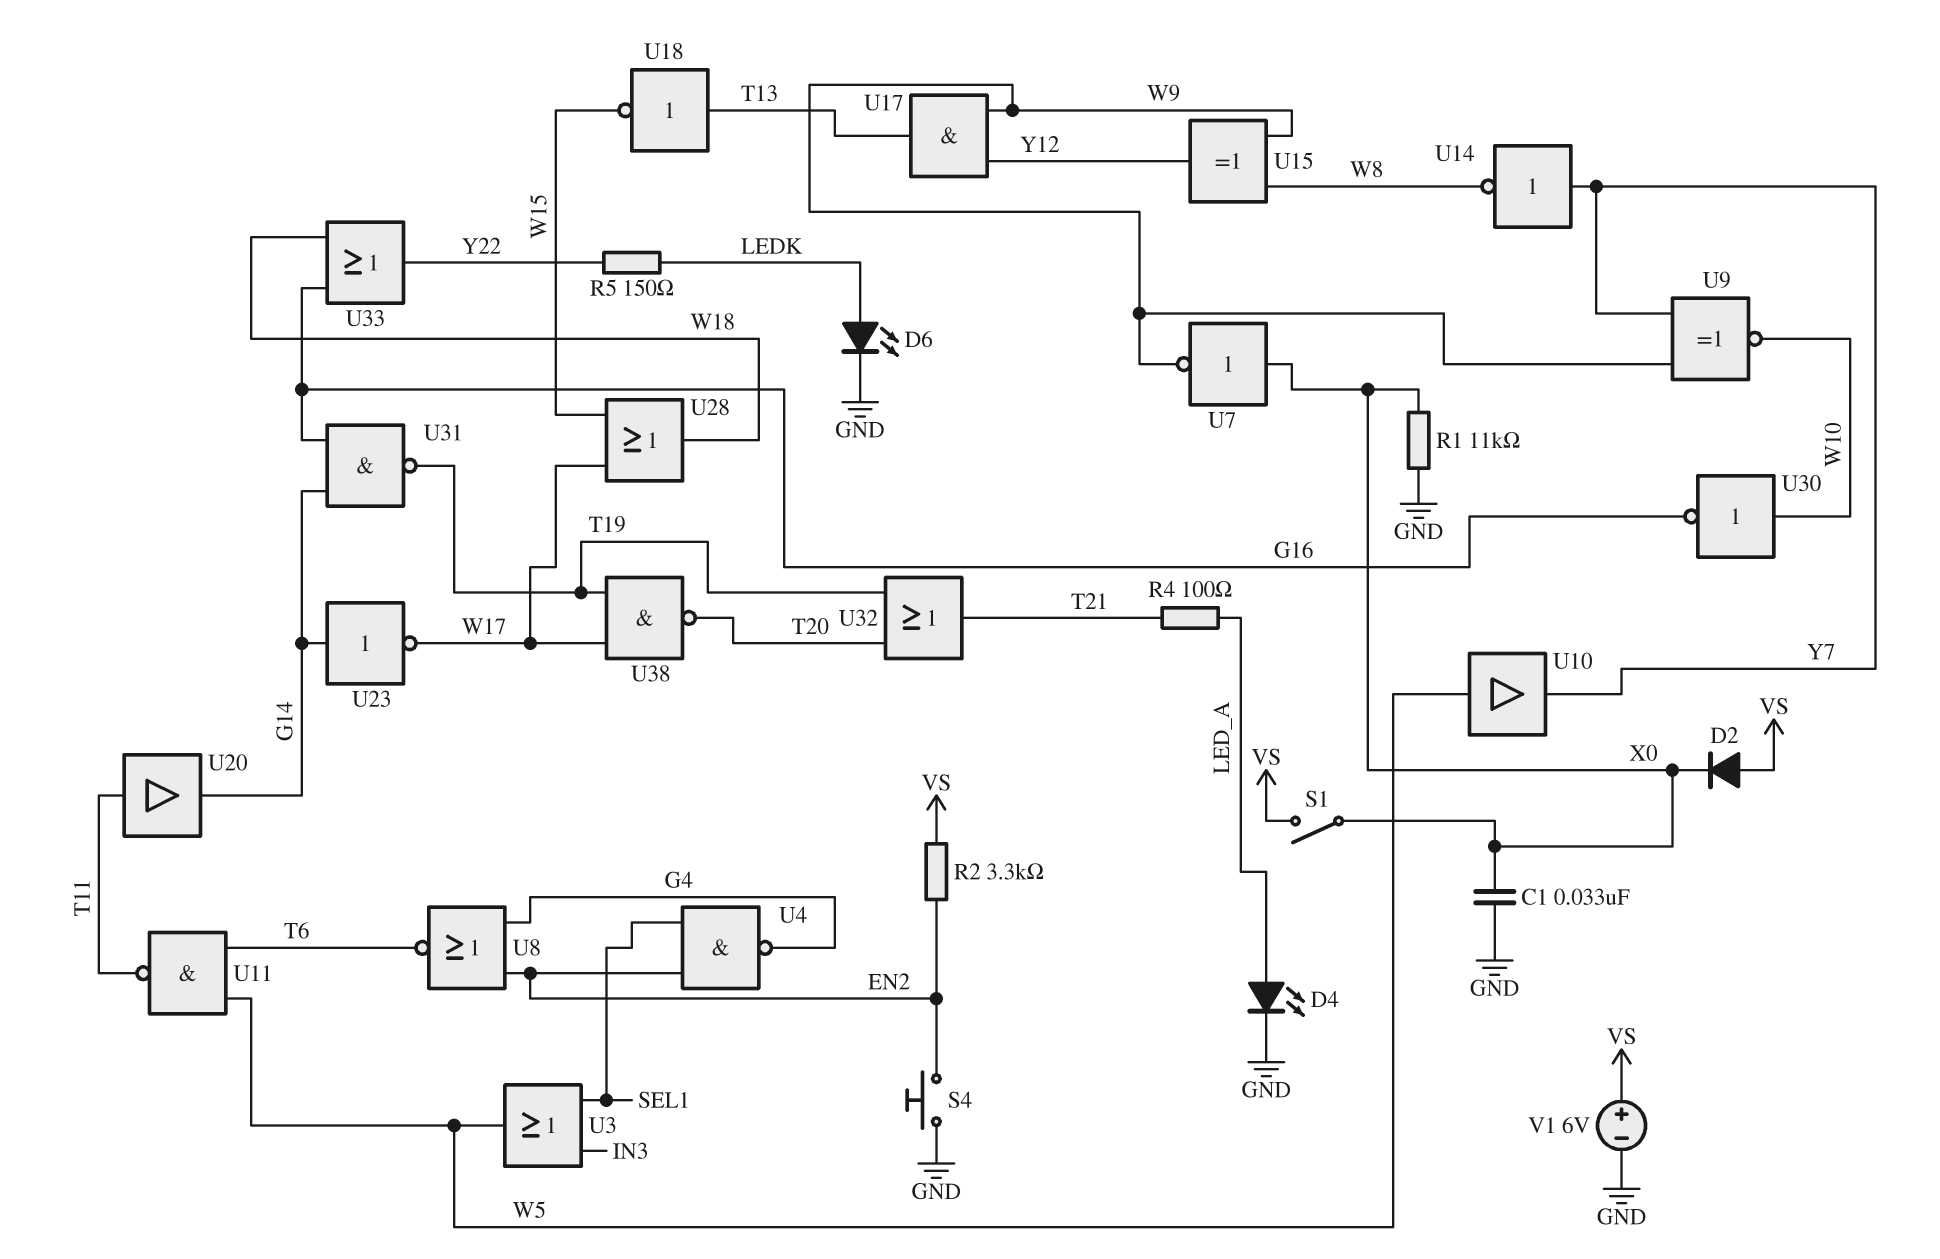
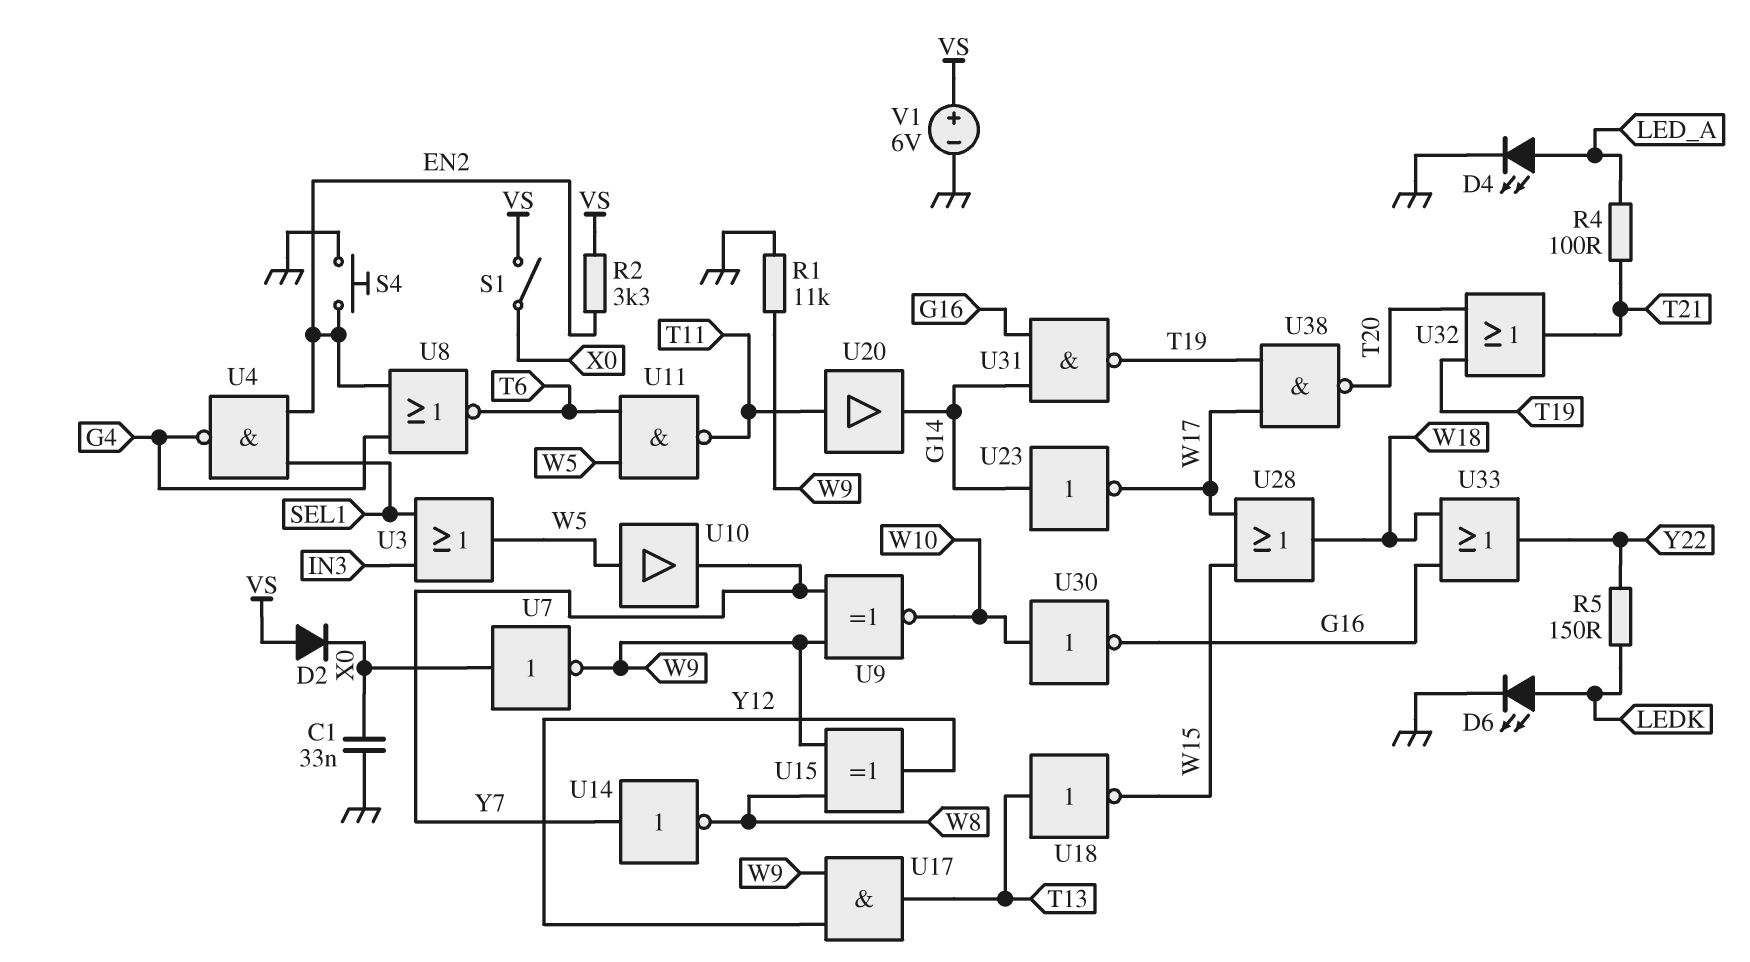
R1: 11k (GND, X0) -> 11k (GND, W9)

